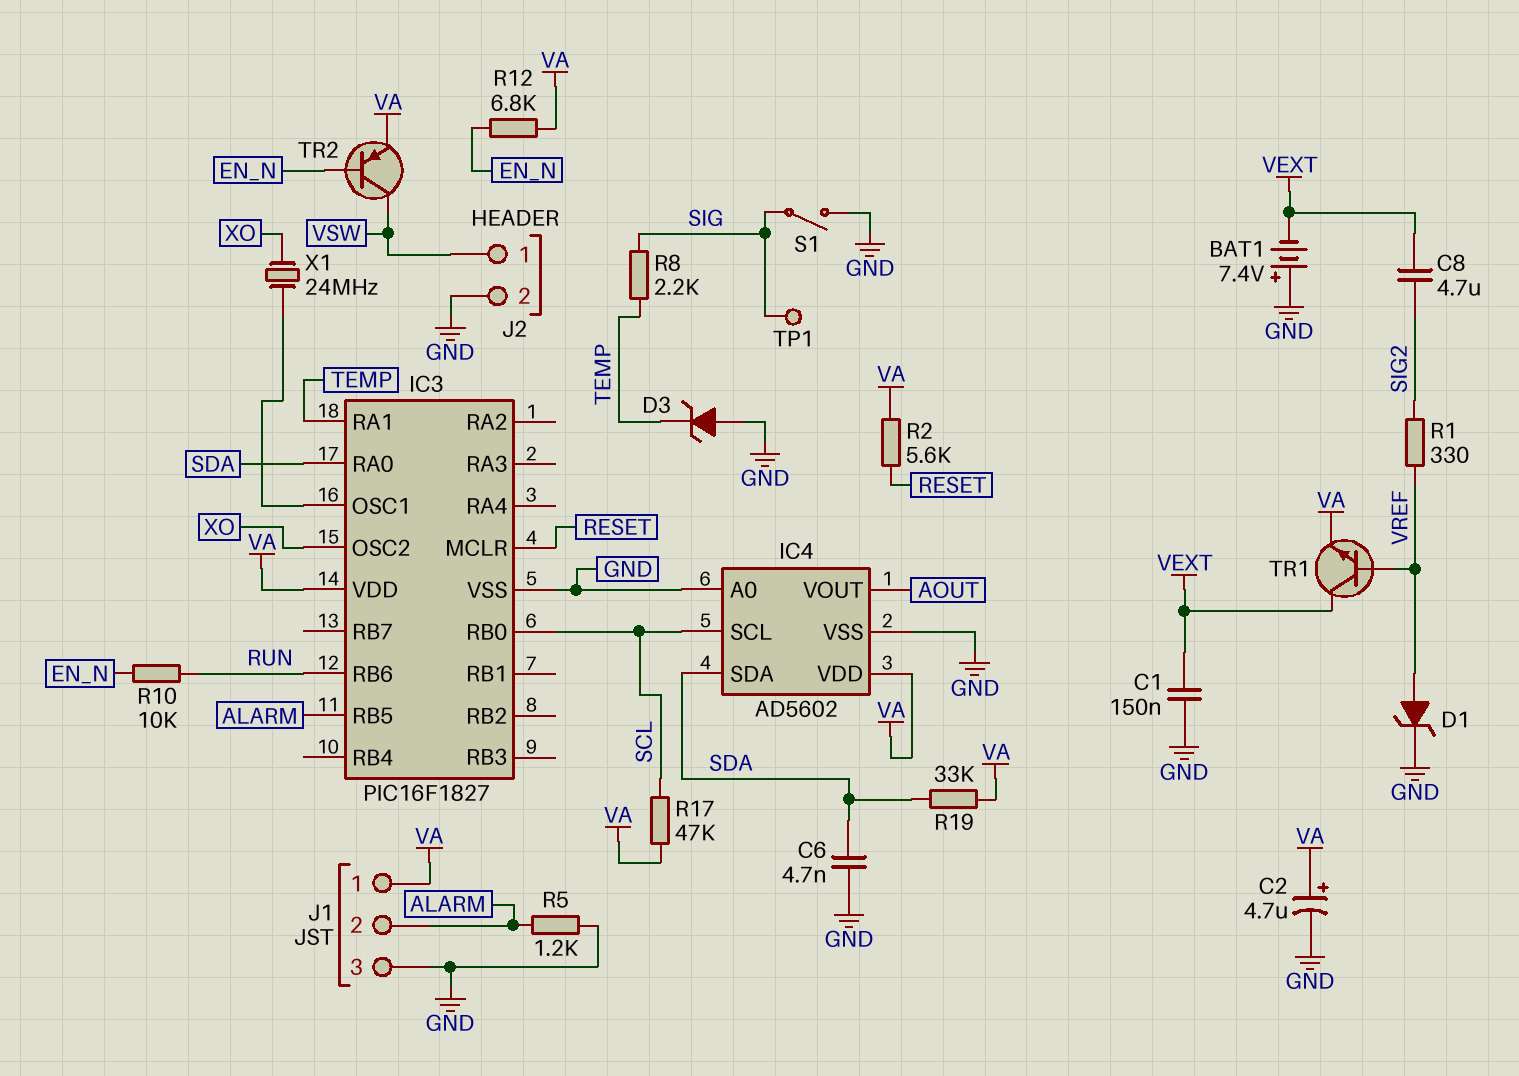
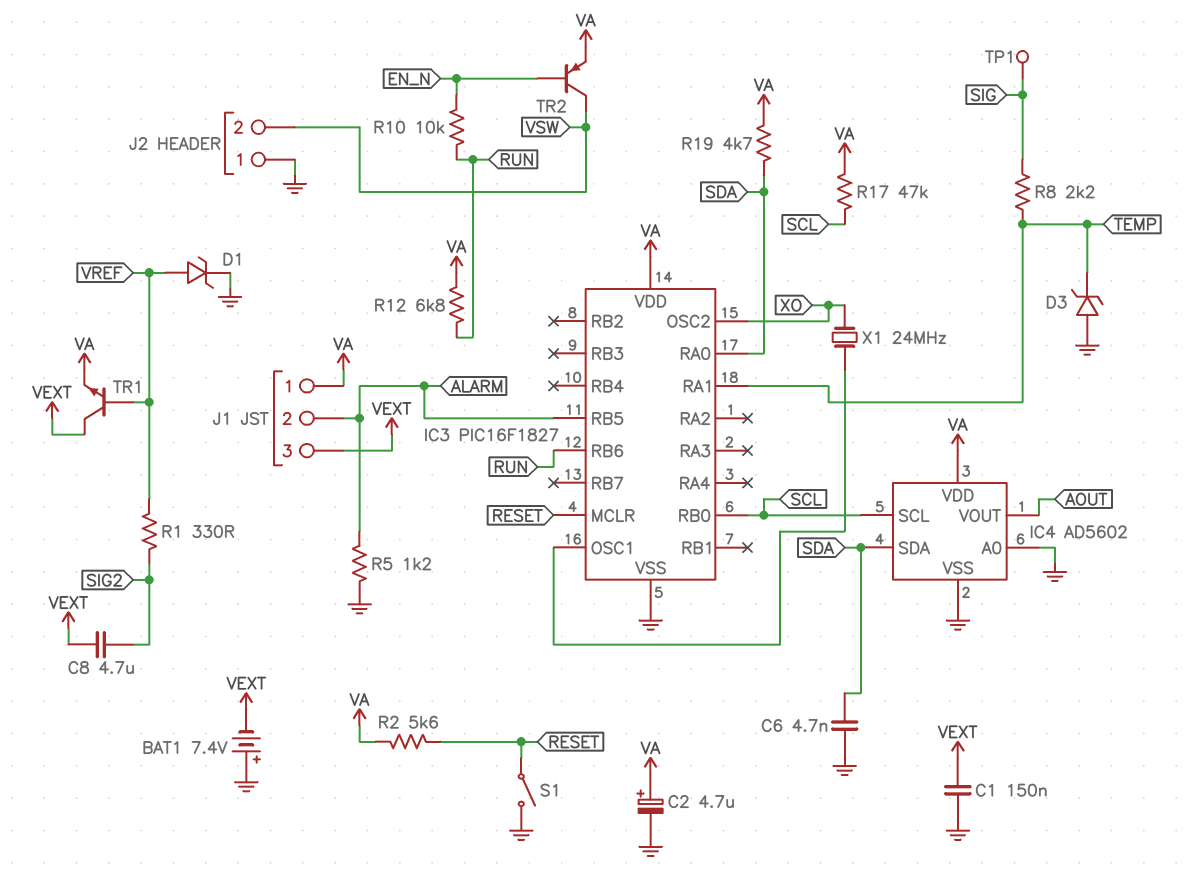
J1 pin 3: GND -> VEXT
J2 pin 1: VSW -> GND
J2 pin 2: GND -> VSW
R12: 6.8k (EN_N, VA) -> 6.8k (RUN, VA)
R19: 33k (SDA, VA) -> 4.7k (SDA, VA)
S1: switch (GND, SIG) -> switch (GND, RESET)

